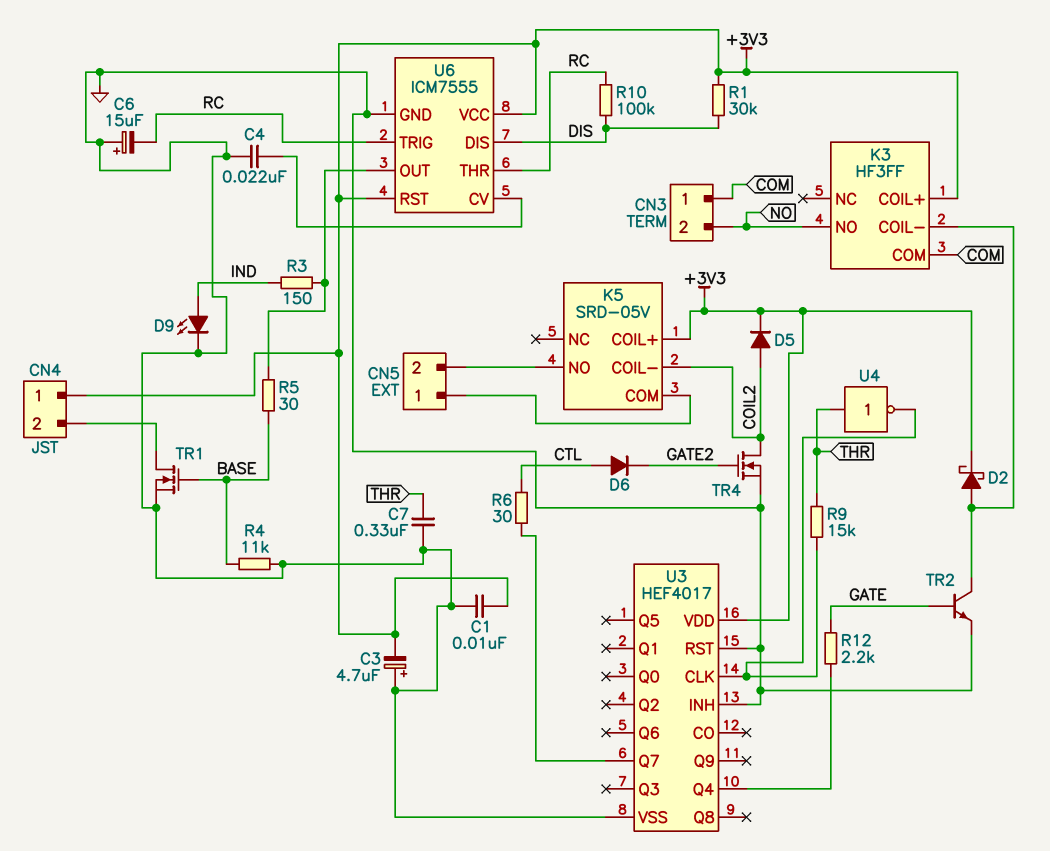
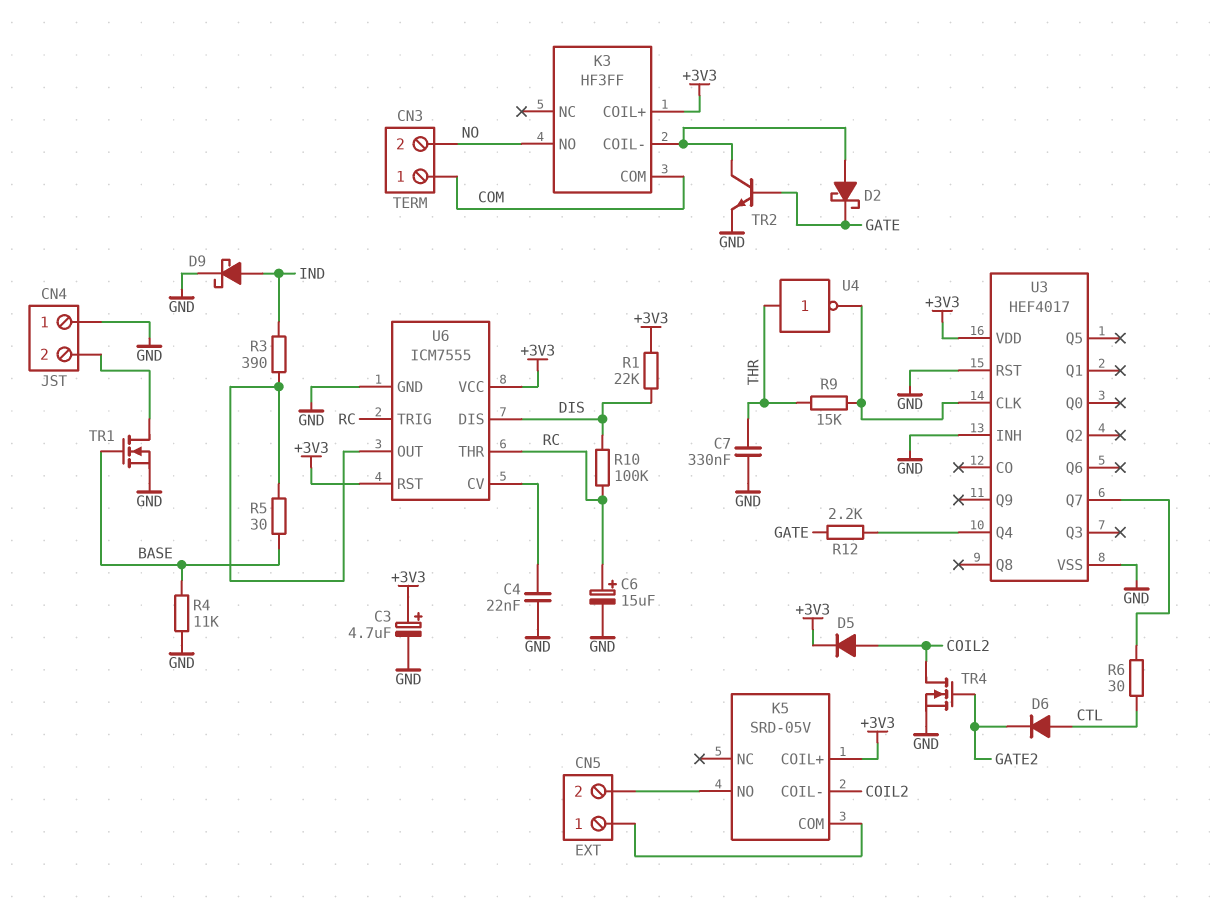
C1: 10nF (+3V3, GND) -> none
C3: 4.7uF (plus GND, minus +3V3) -> 4.7uF (plus +3V3, minus GND)
C6: 15uF (plus GND, minus RC) -> 15uF (plus RC, minus GND)
CN4 pin 1: +3V3 -> GND
D2: schottky (A K3/COIL-, K +3V3) -> schottky (A K3/COIL-, K GATE)
D9: LED (A IND, K GND) -> schottky (A IND, K GND)
R1: 30k (+3V3, DIS) -> 22k (+3V3, DIS)
R3: 150 (IND, U6/OUT) -> 390 (IND, U6/OUT)

